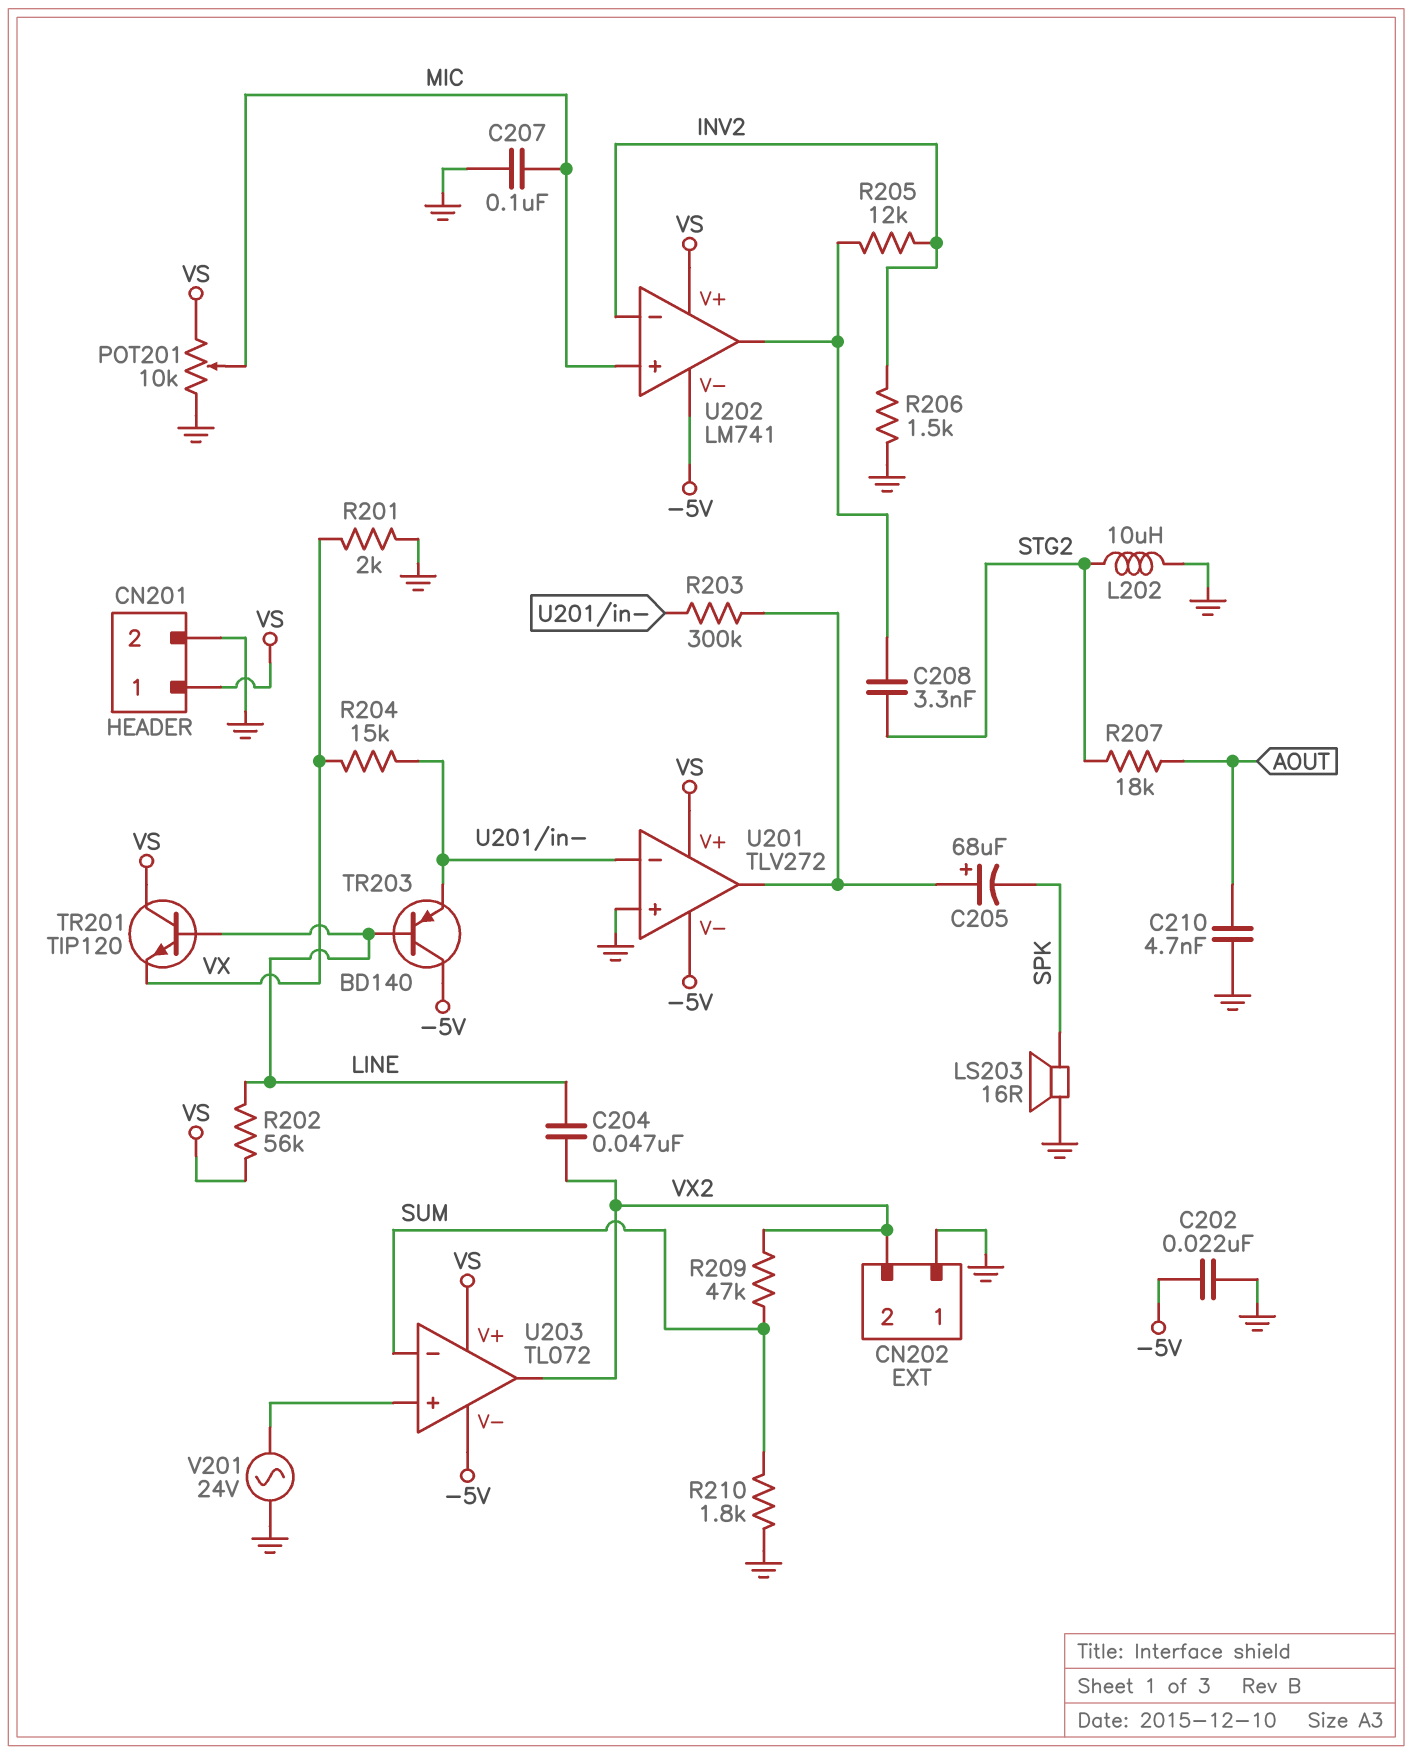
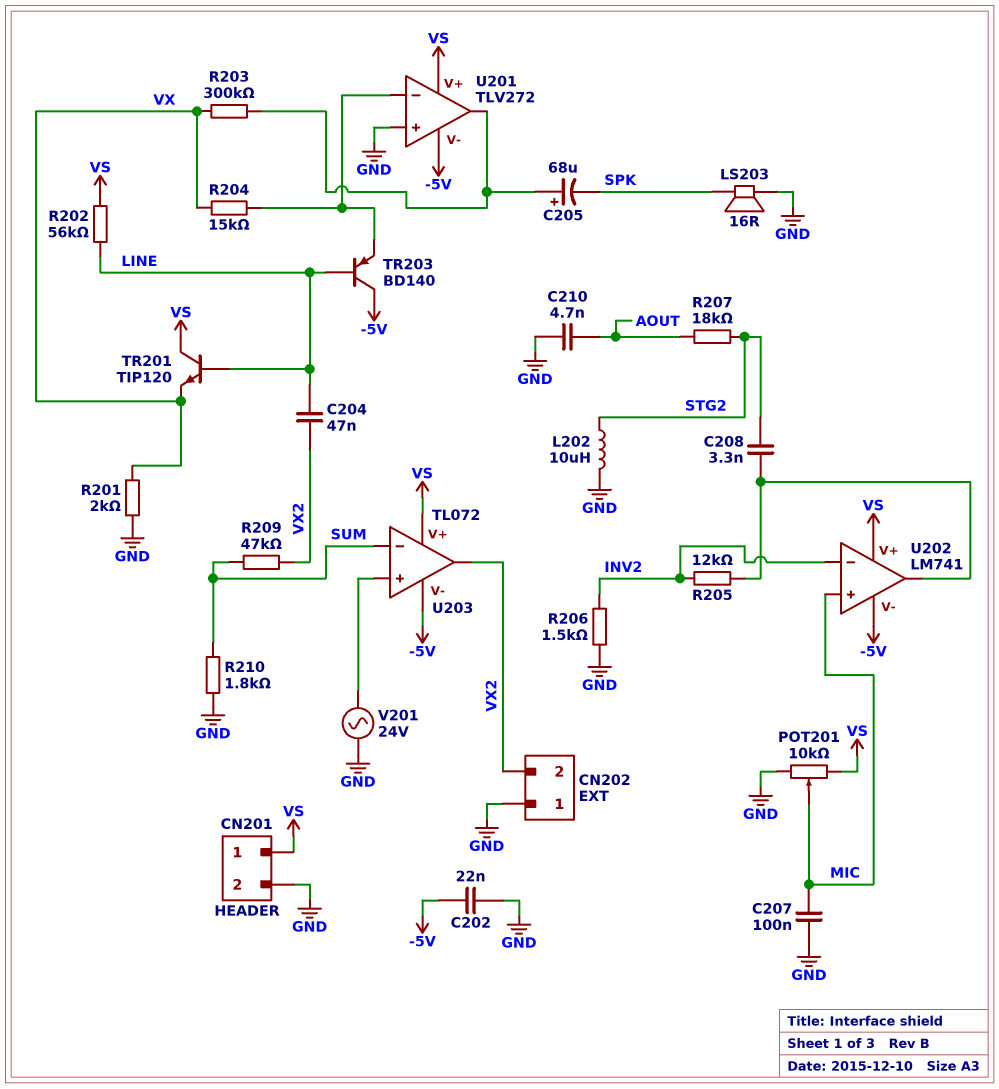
R203: 300k (U201/in-, U201/out) -> 300k (U201/out, VX)

